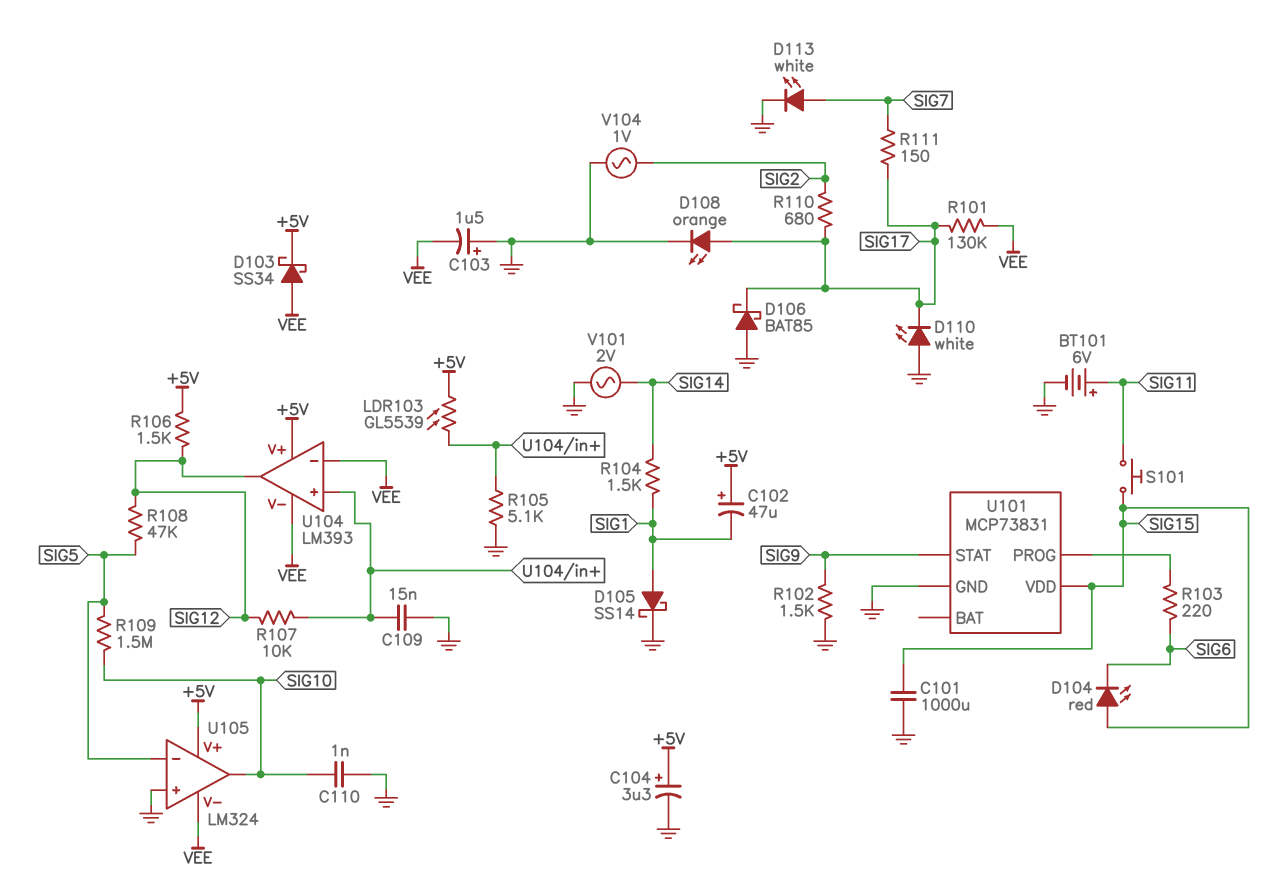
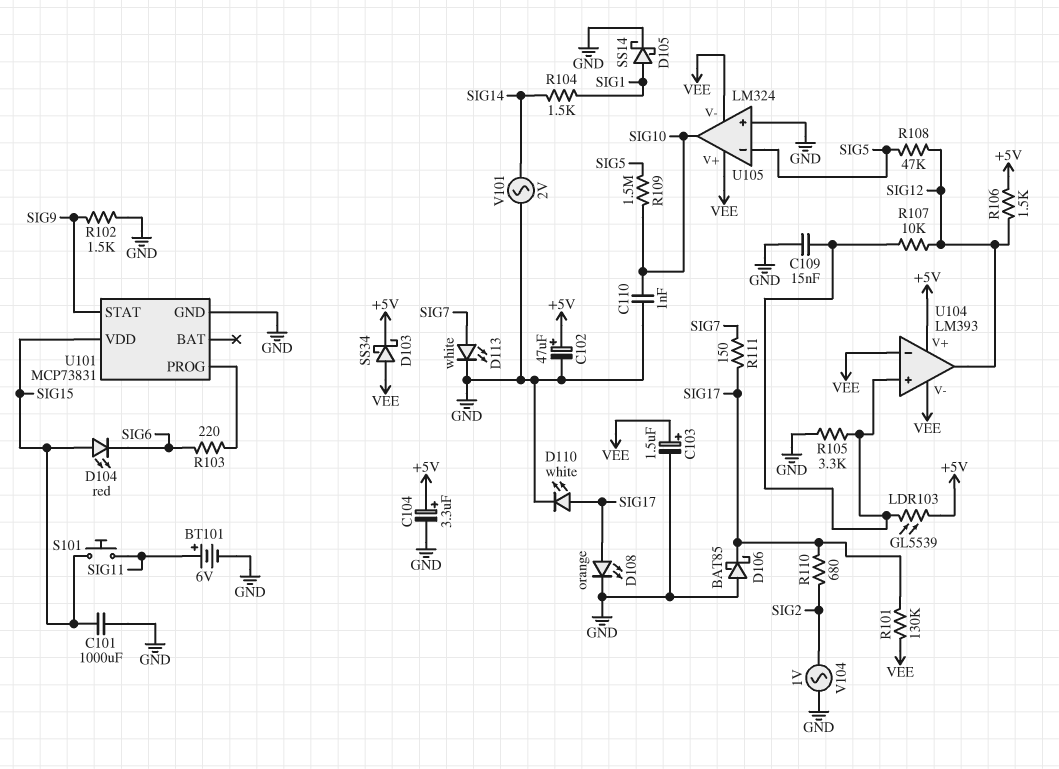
C102: 47uF (plus +5V, minus SIG1) -> 47uF (plus +5V, minus GND)
C103: 1.5uF (plus GND, minus VEE) -> 1.5uF (plus VEE, minus GND)
D110: LED white (A GND, K SIG17) -> LED white (A SIG17, K GND)
R105: 5.1k (GND, U104/in+) -> 3.3k (GND, U104/in+)
U105 pin V+: +5V -> VEE

